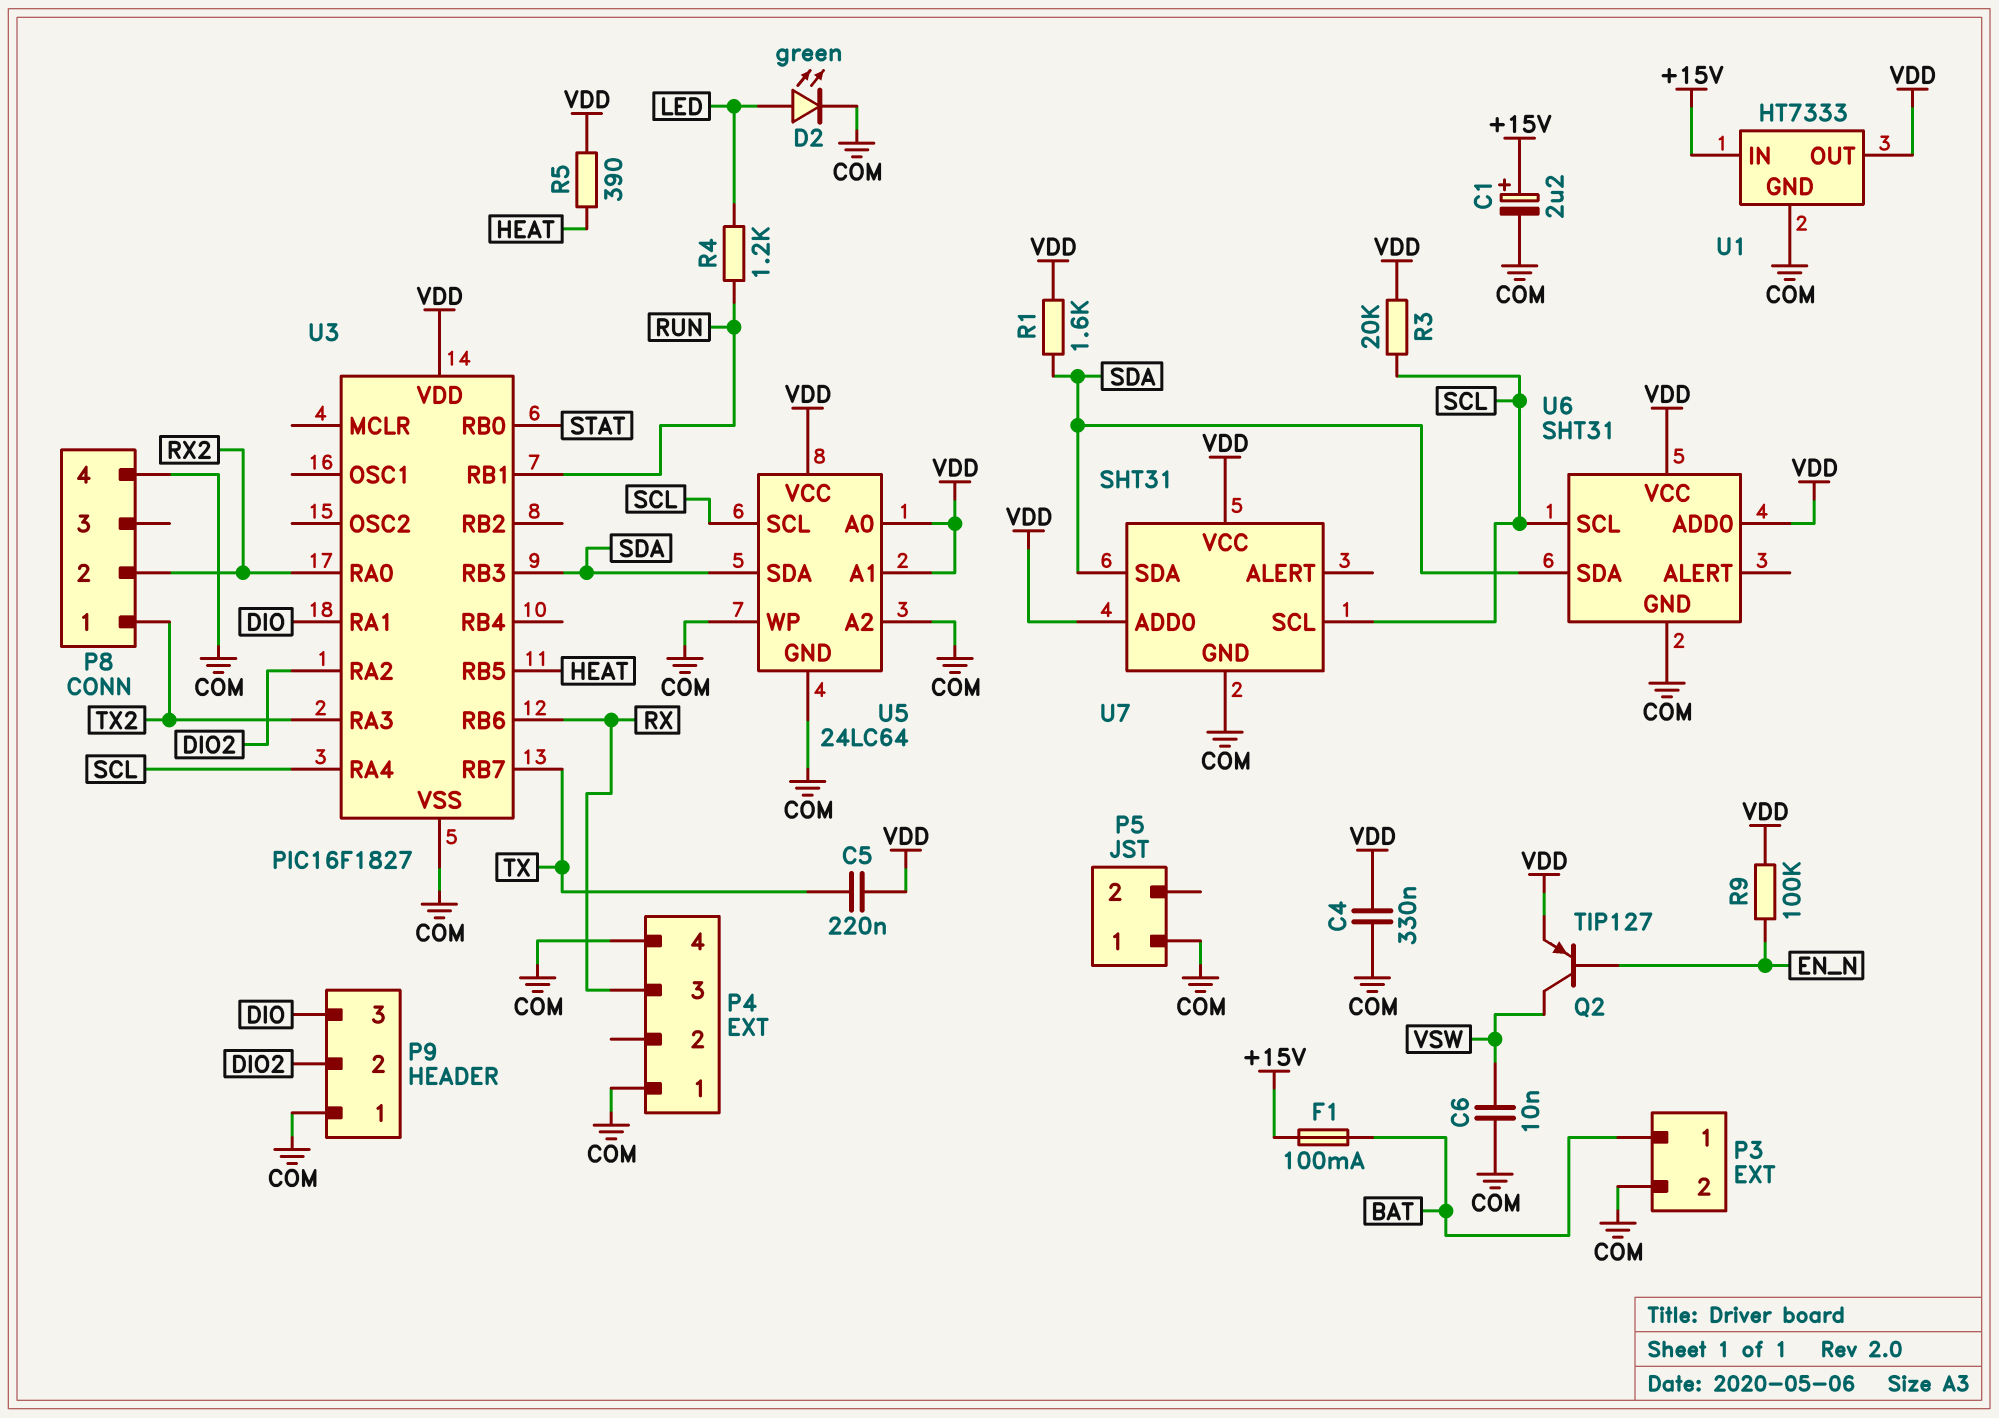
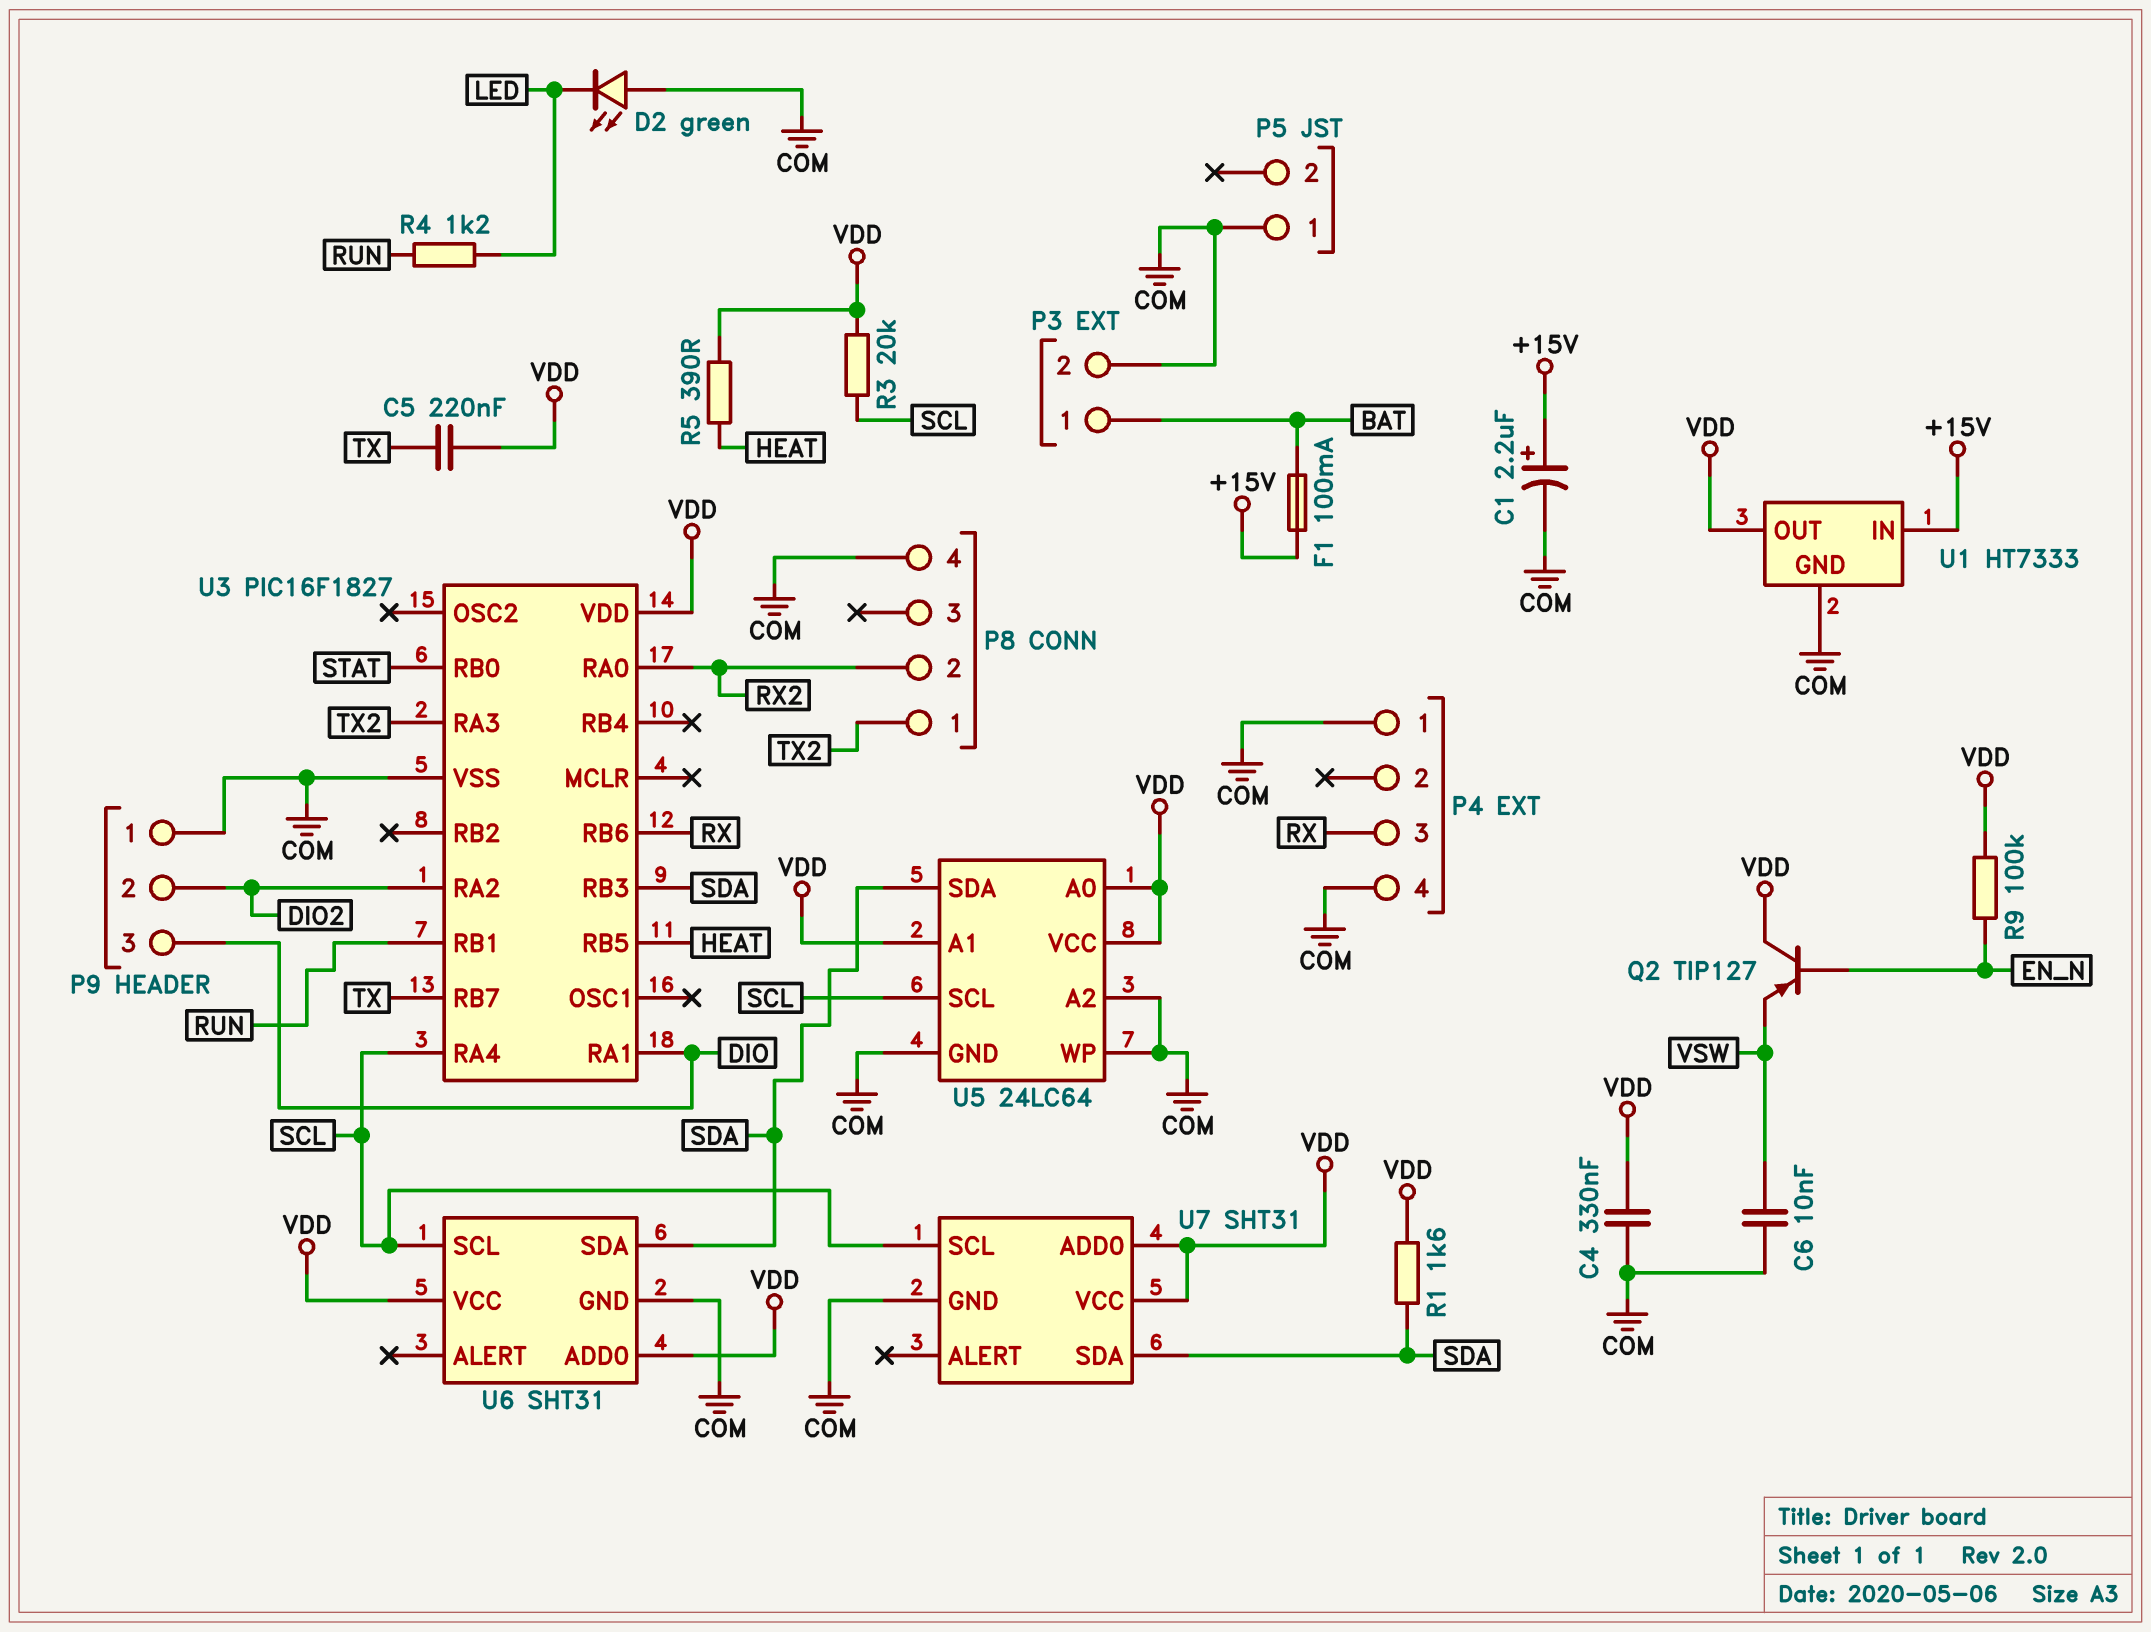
D2: LED green (A LED, K COM) -> LED green (A COM, K LED)
Q2: PNP TIP127 (B EN_N, C VSW, E VDD) -> PNP TIP127 (B EN_N, C VDD, E VSW)

